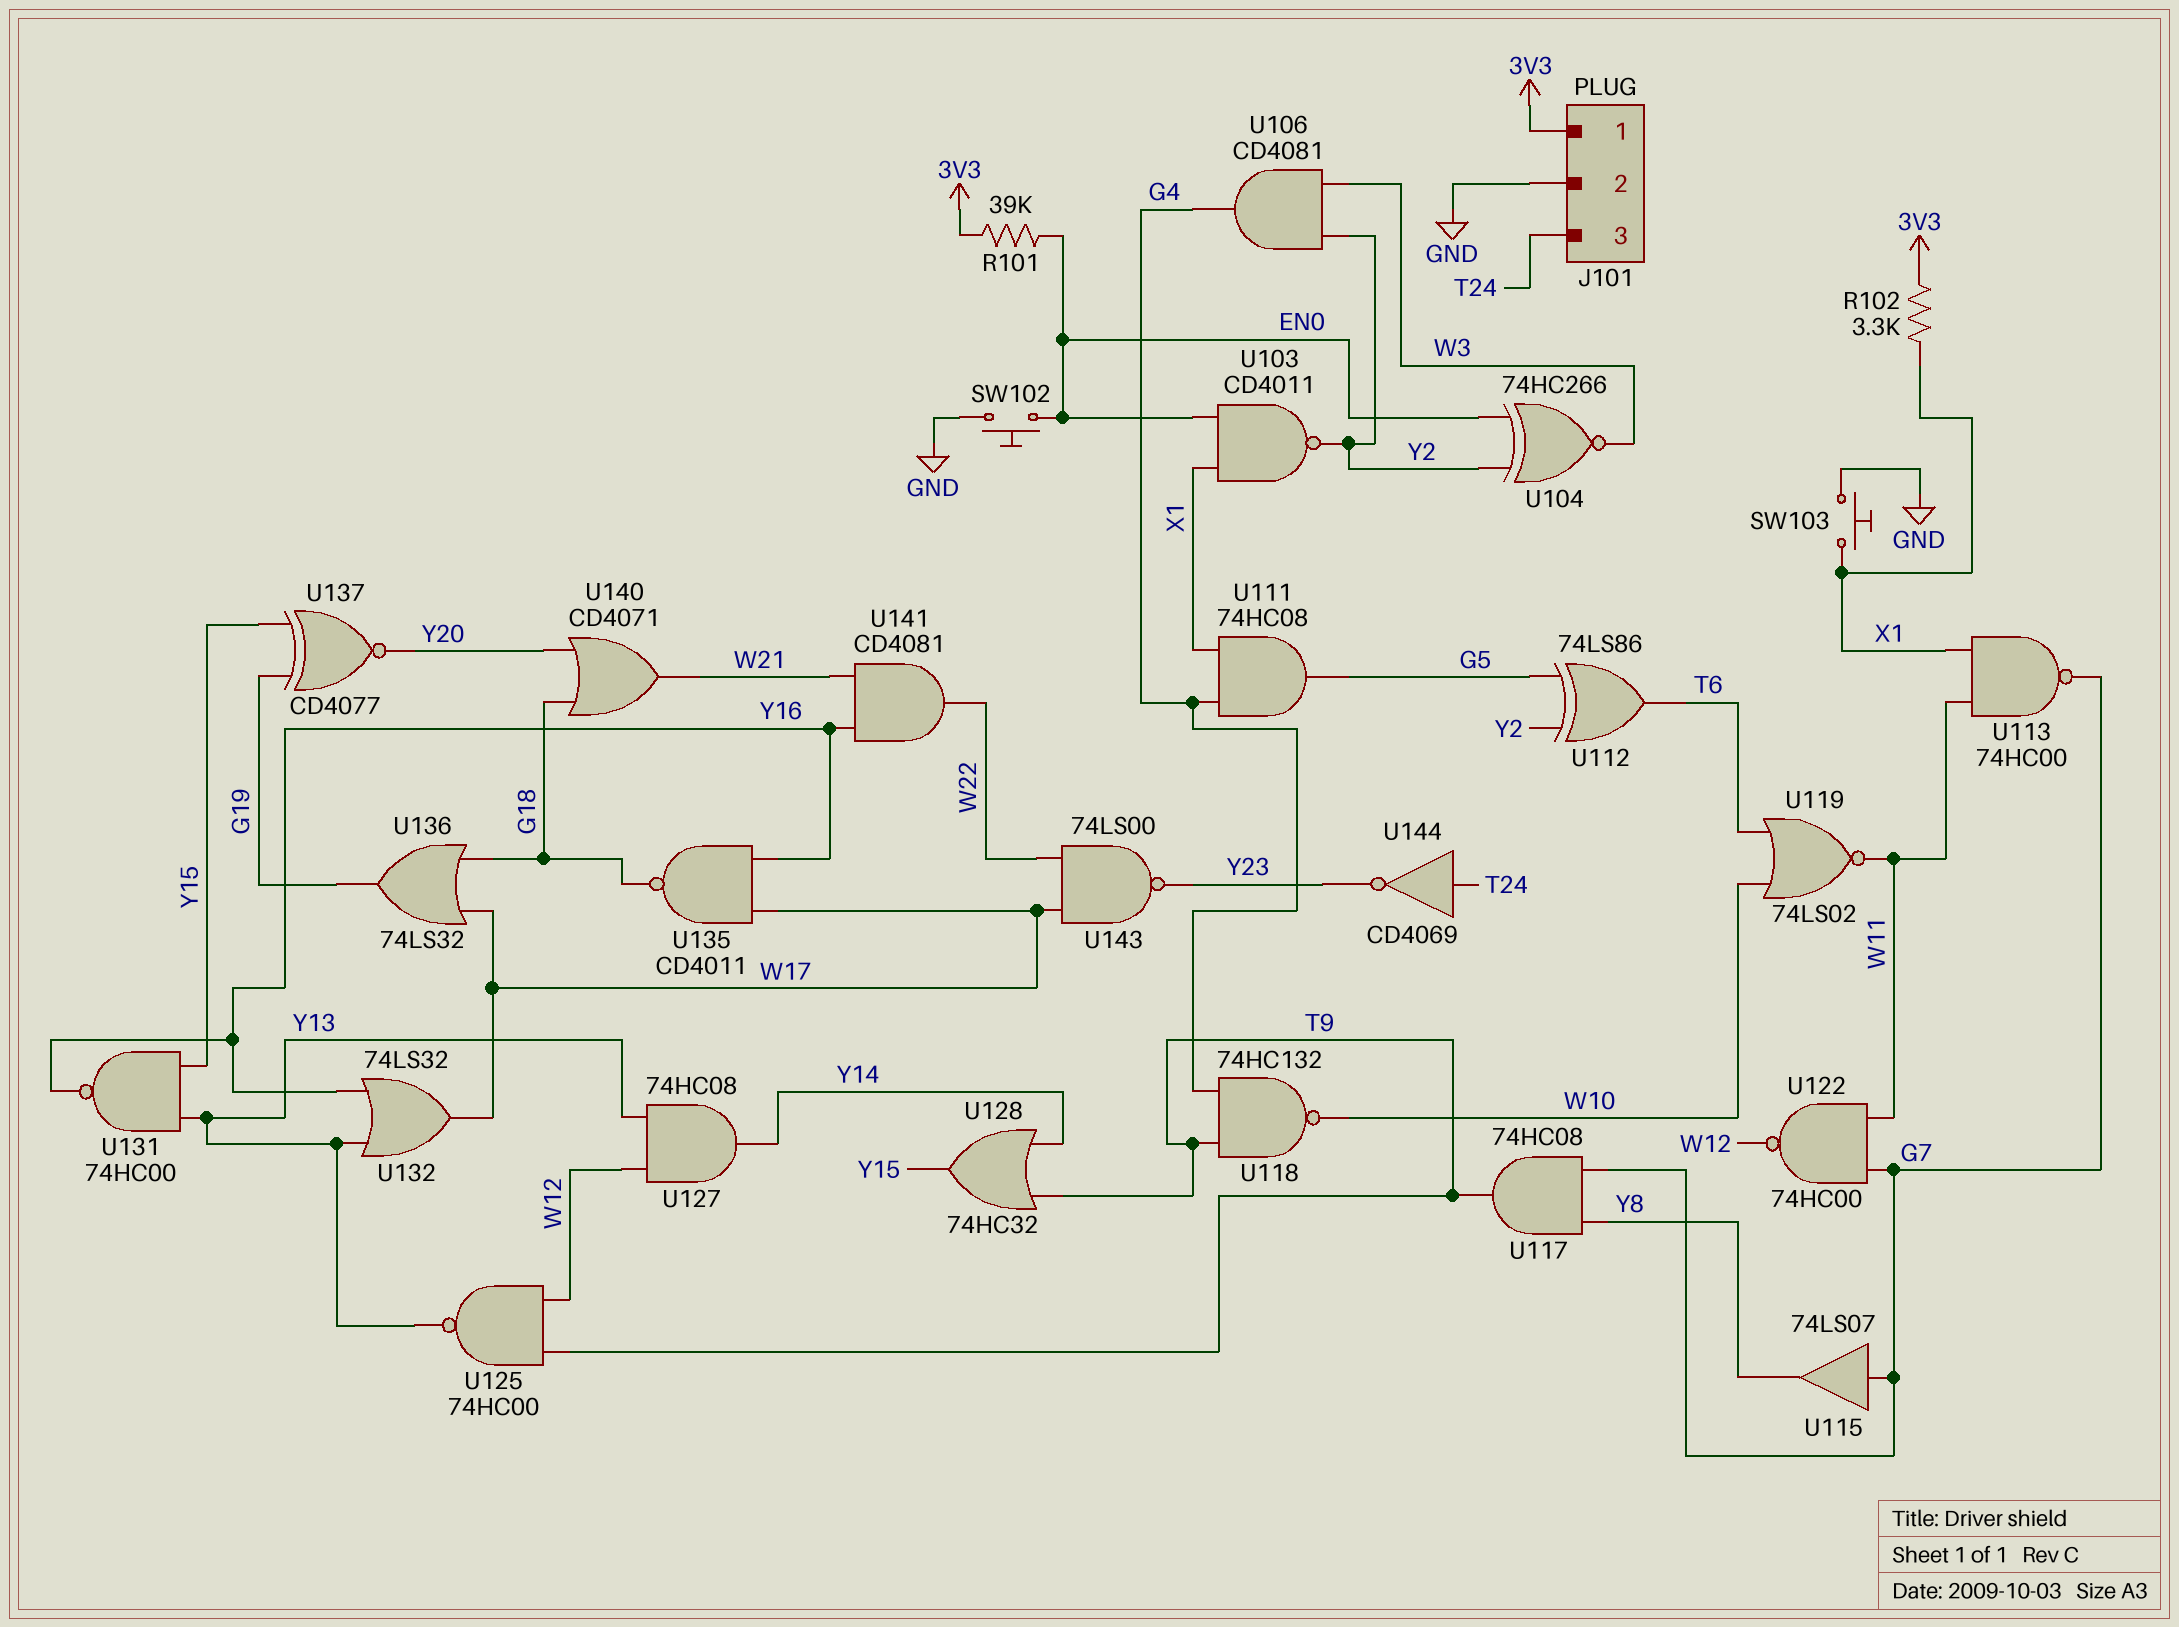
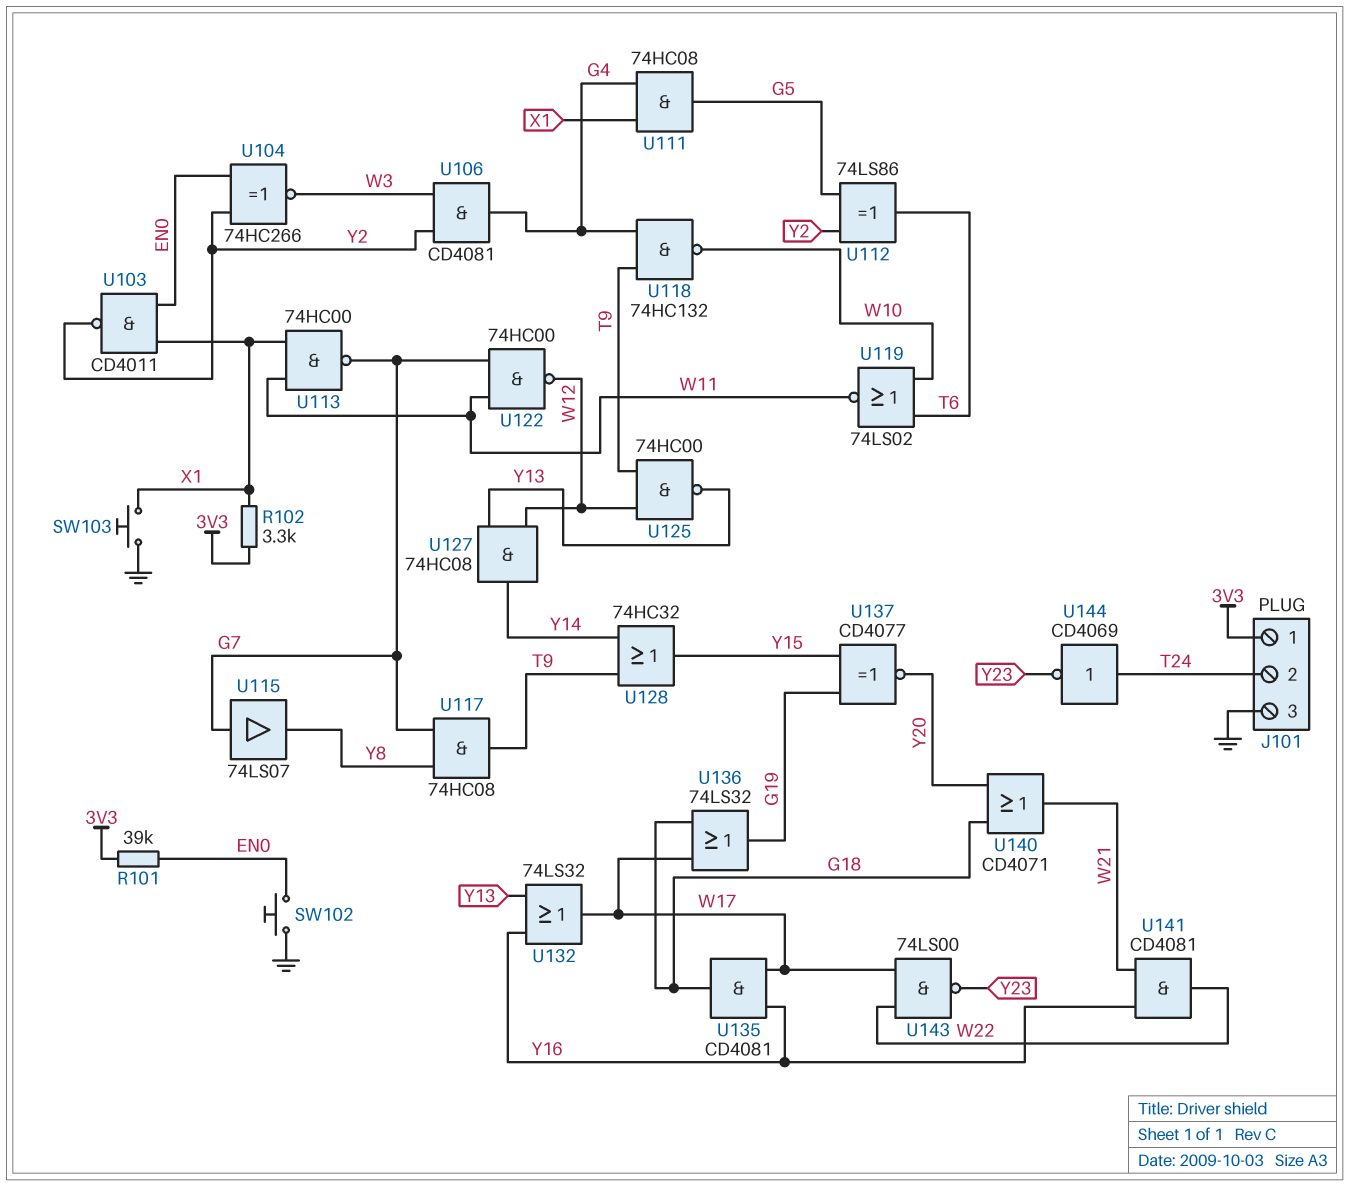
J101 pin 2: GND -> T24
J101 pin 3: T24 -> GND
U131: NAND 74HC00 (in Y13, in Y15, out Y16) -> none
U135: NAND CD4011 (in W17, in Y16, out G18) -> AND CD4081 (in W17, in Y16, out G18)

